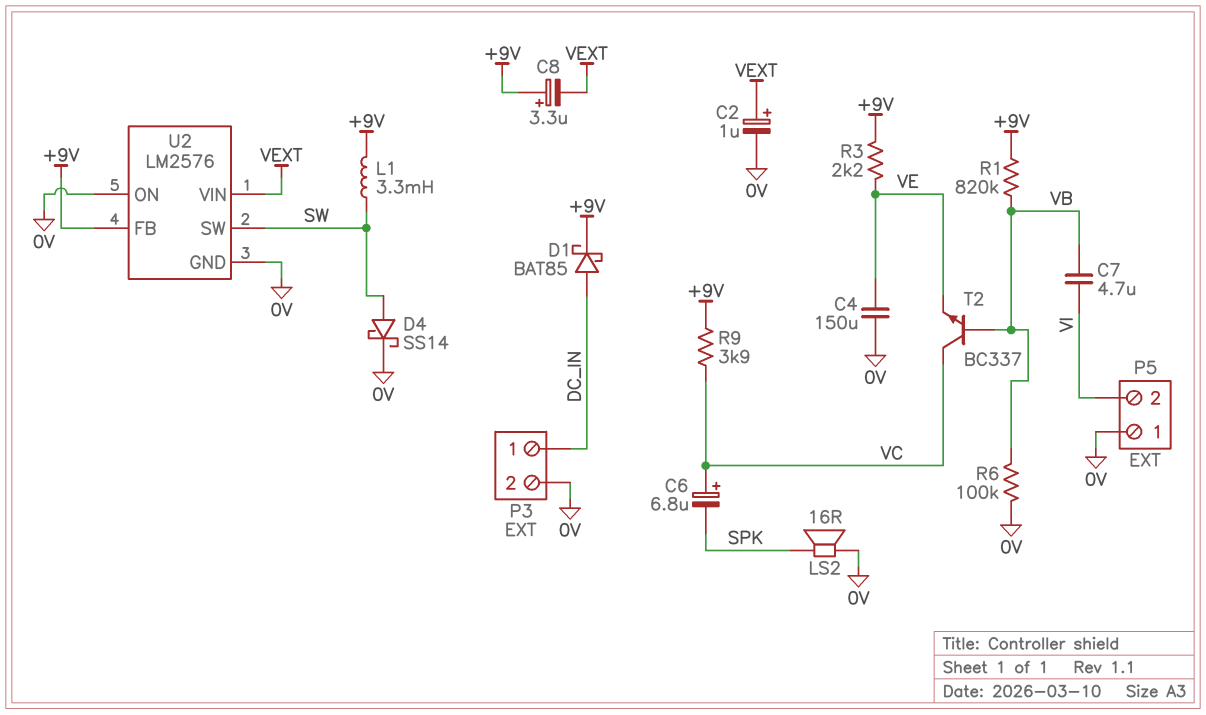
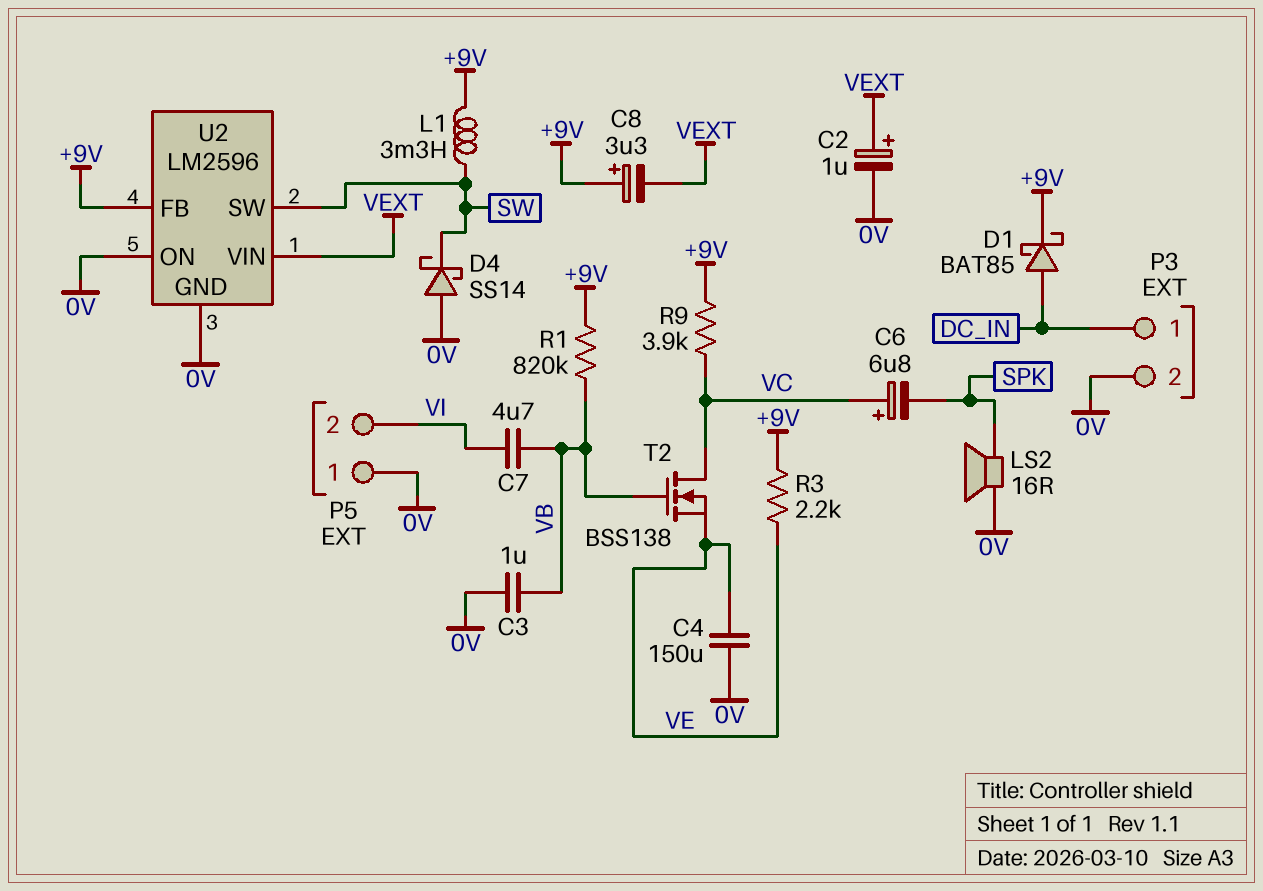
C3: none -> 1uF (0V, VB)
D4: schottky SS14 (A SW, K 0V) -> schottky SS14 (A 0V, K SW)
R6: 100k (0V, VB) -> none
T2: NPN BC337 (B VB, C VC, E VE) -> NMOS BSS138 (G VB, D VC, S VE)
U2: LM2576 -> LM2596

